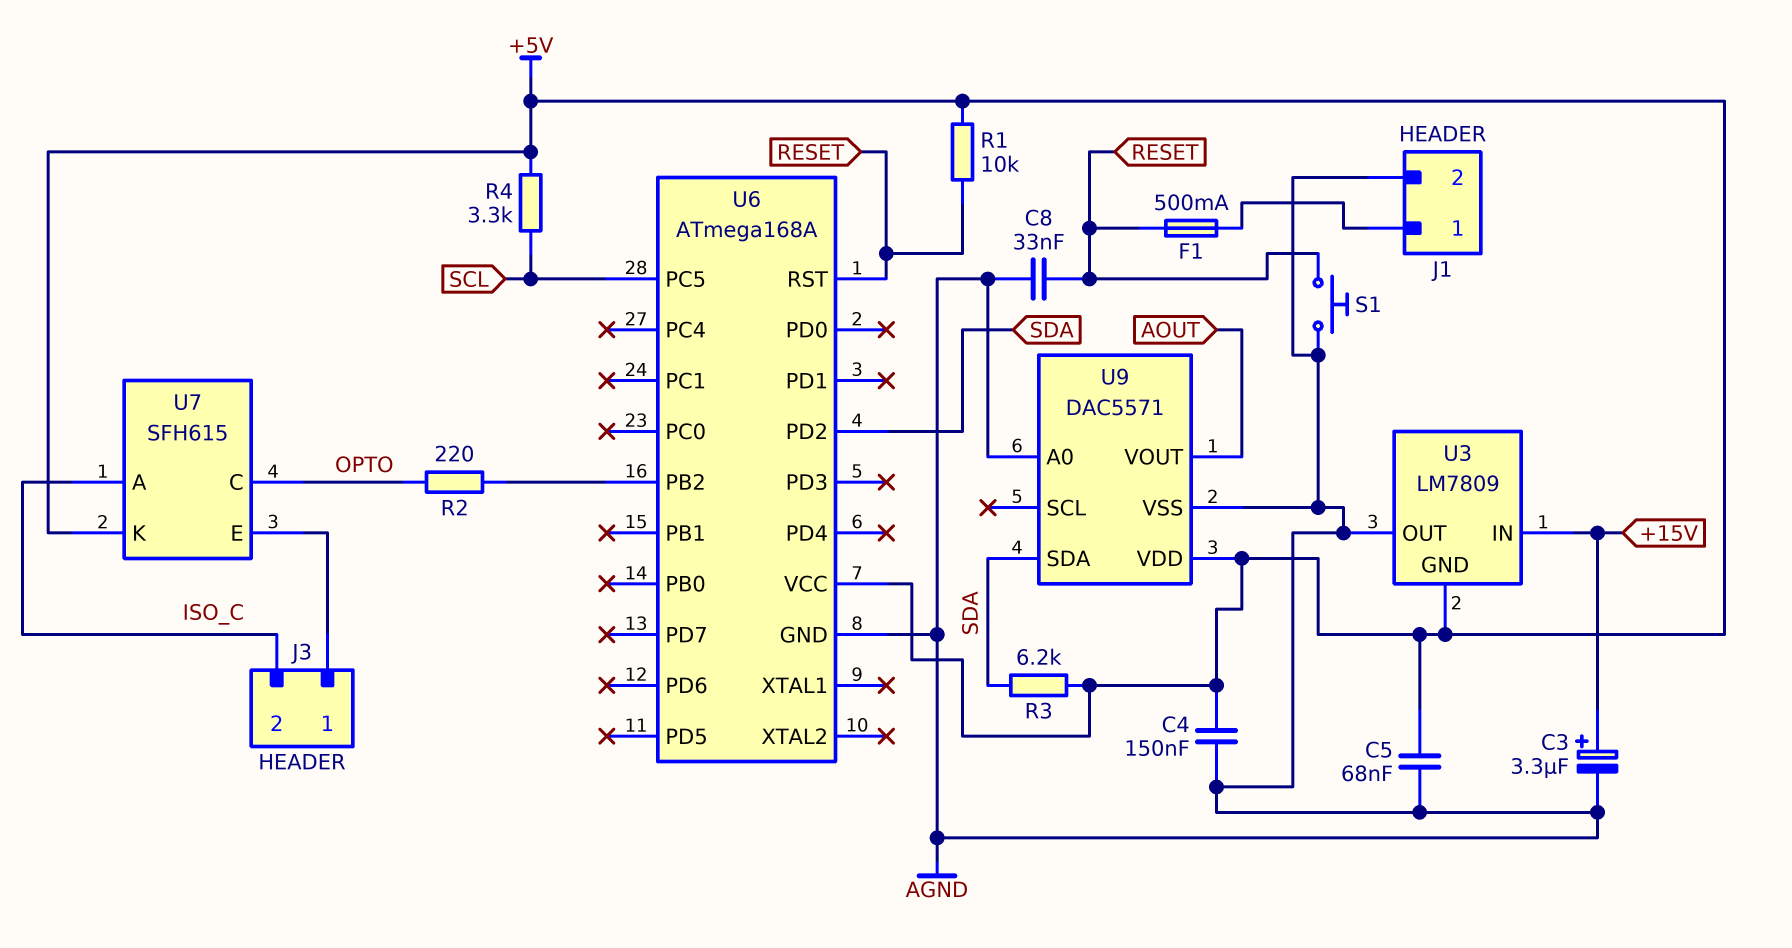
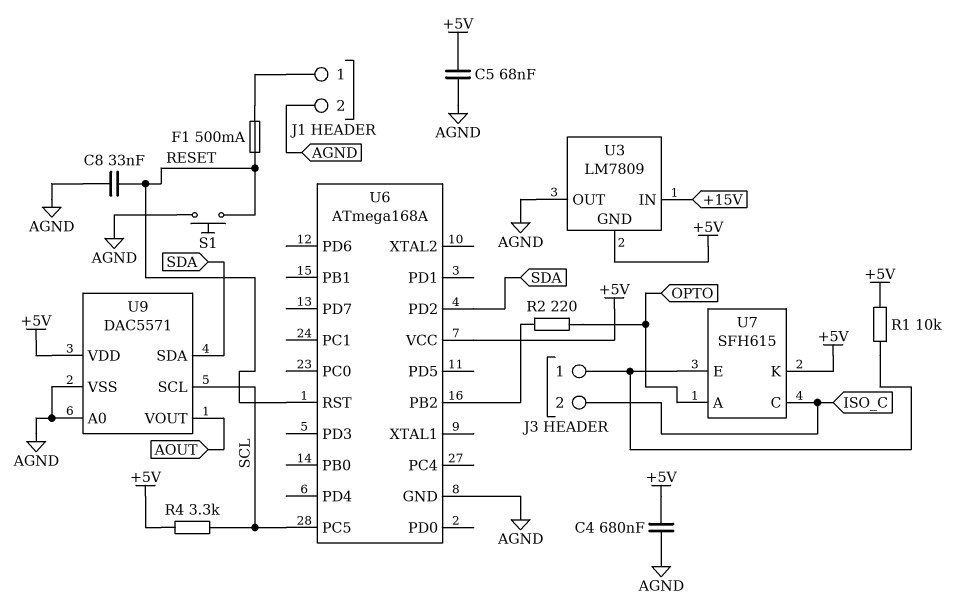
C3: 3.3uF (plus +15V, minus AGND) -> none
C4: 150nF (+5V, AGND) -> 680nF (+5V, AGND)
R1: 10k (+5V, RESET) -> 10k (+5V, J3/1)
R3: 6.2k (+5V, SDA) -> none
U7 pin A: ISO_C -> OPTO
U7 pin C: OPTO -> ISO_C
U9 pin SCL: none -> SCL

